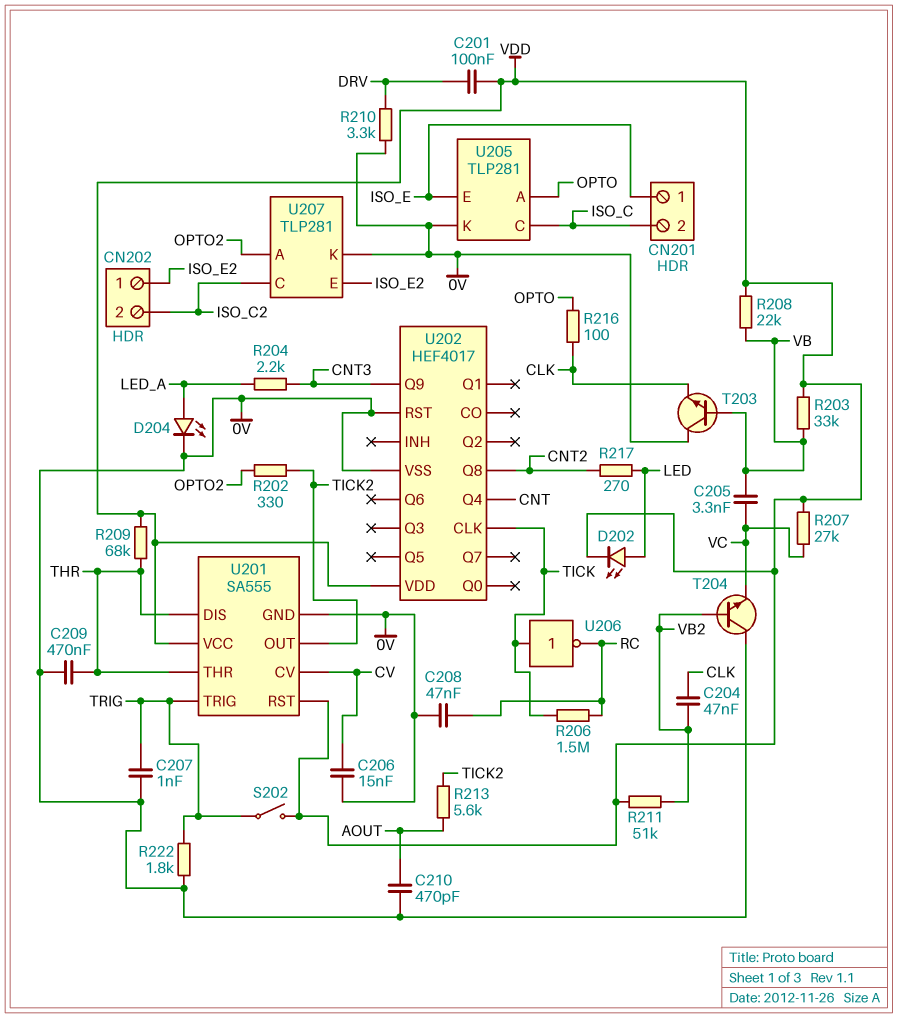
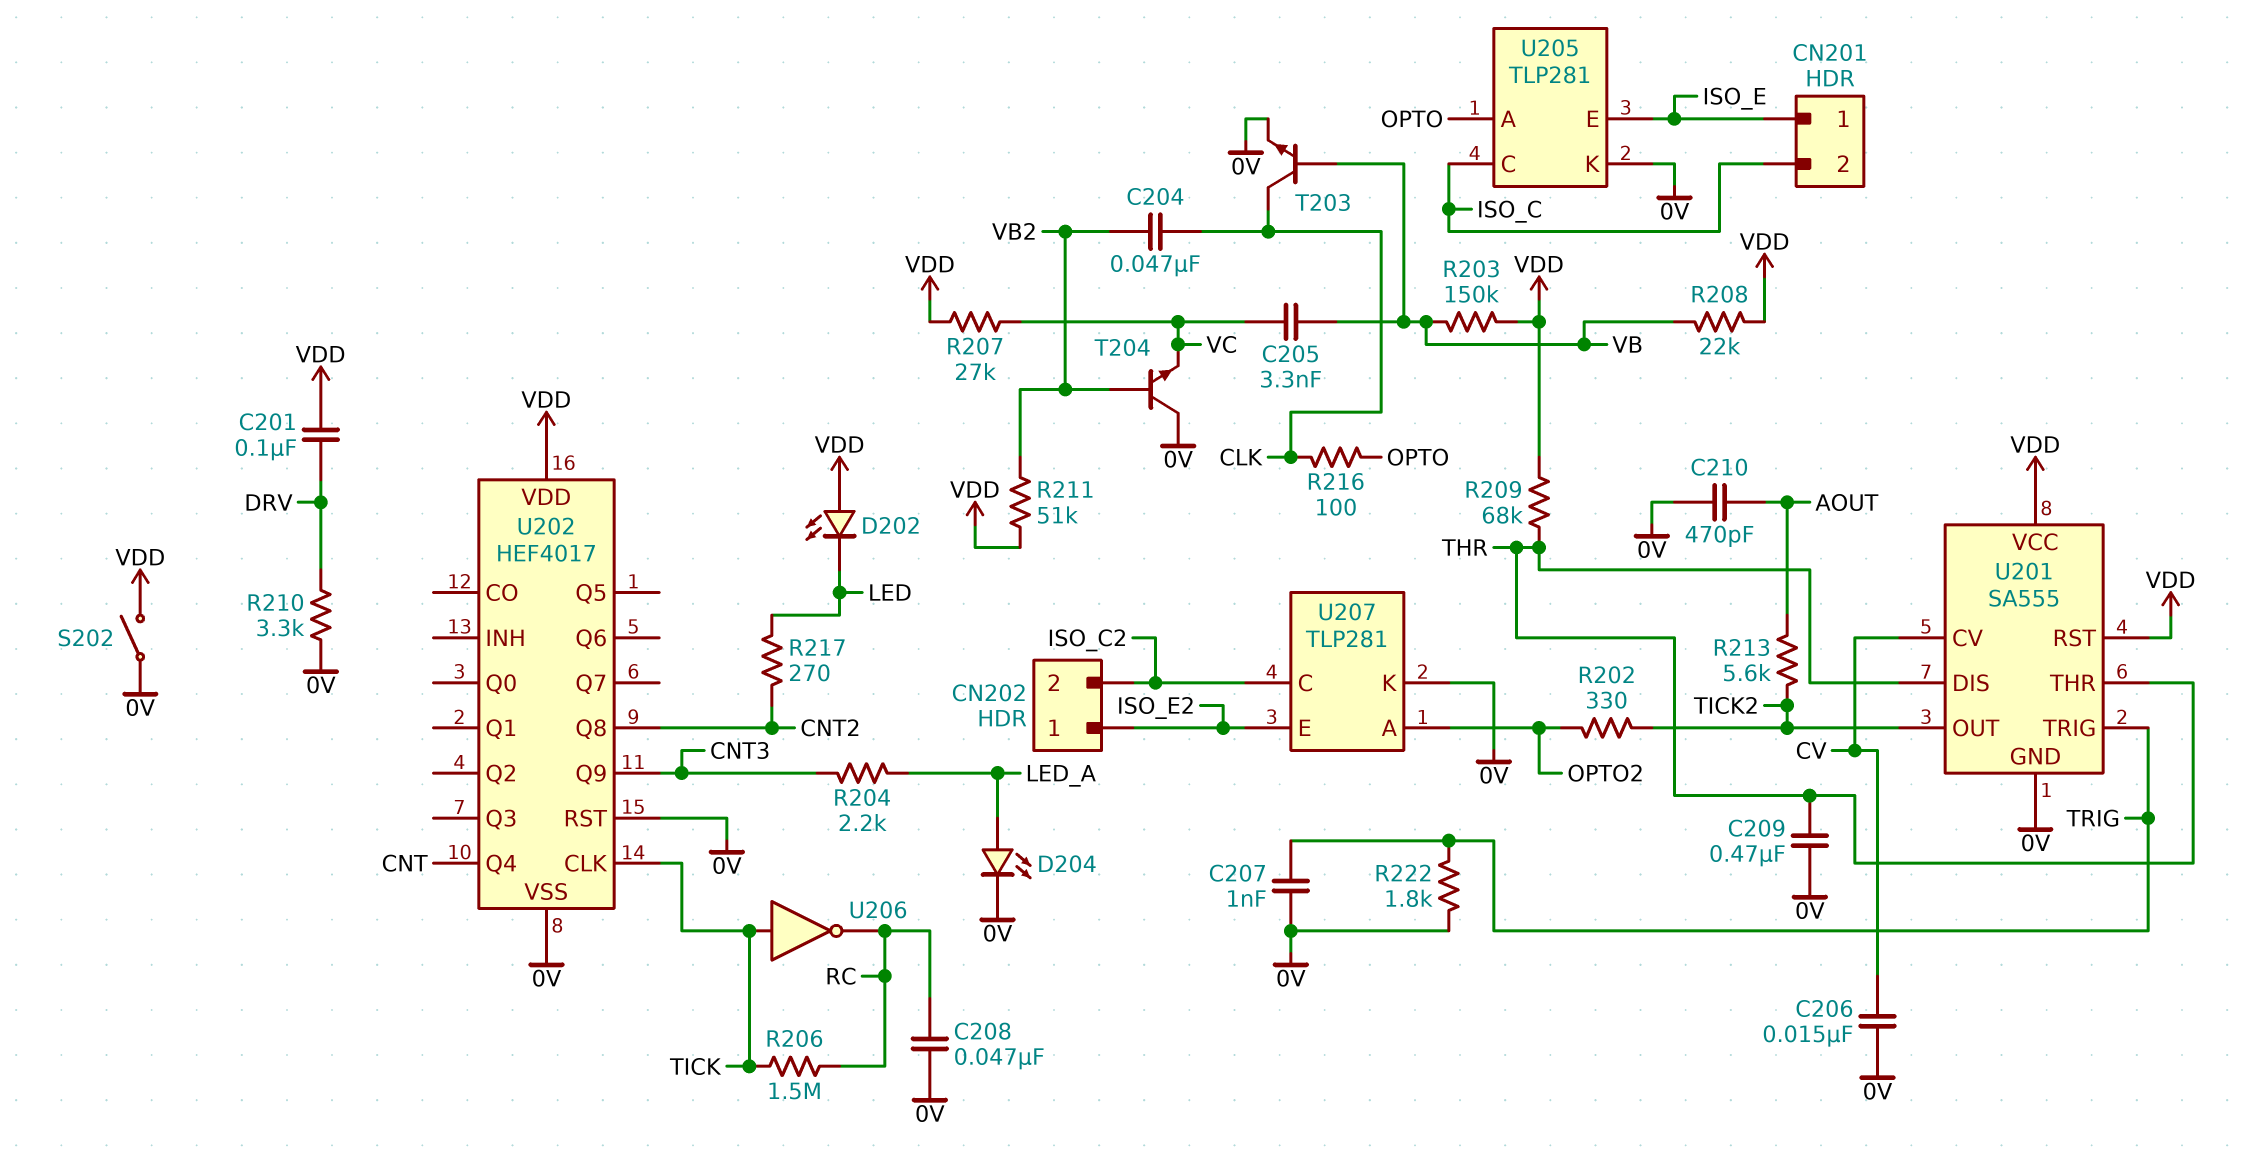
D202: LED (A LED, K VDD) -> LED (A VDD, K LED)
R203: 33k (VB, VDD) -> 150k (VB, VDD)
S202: switch (TRIG, VDD) -> switch (0V, VDD)
T203: NPN (B VB, C 0V, E CLK) -> NPN (B VB, C CLK, E 0V)

